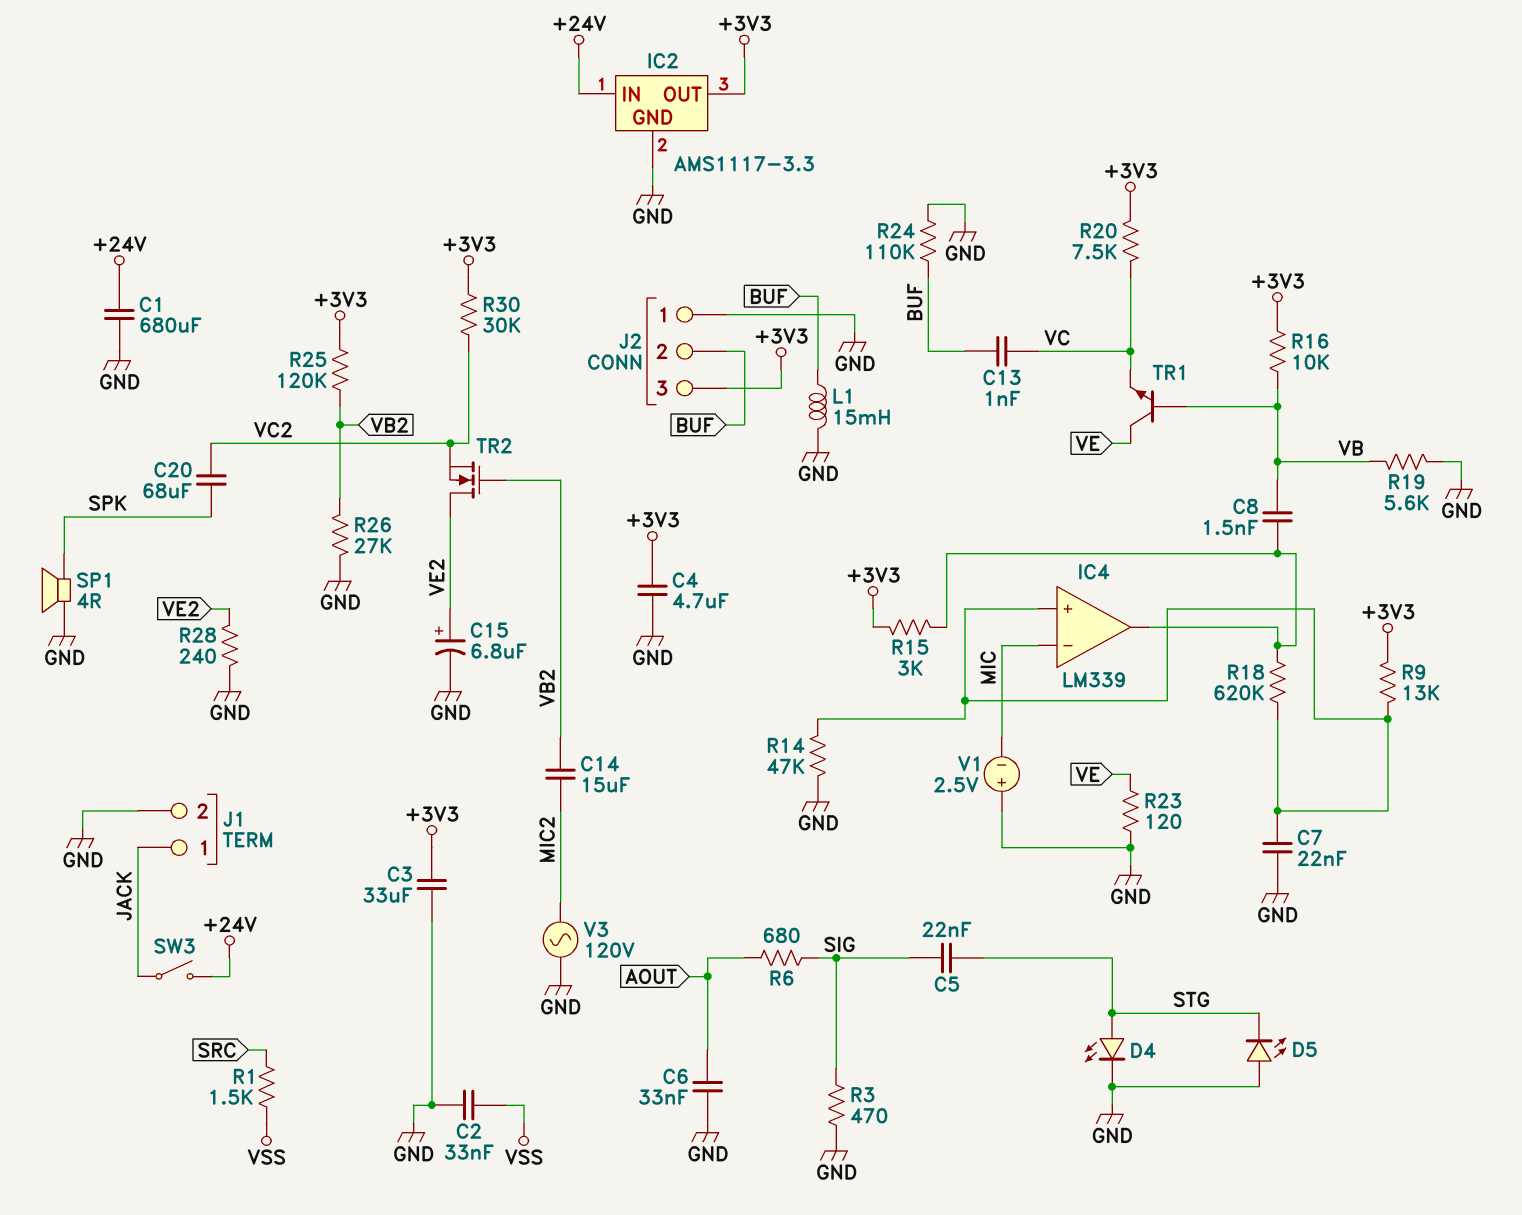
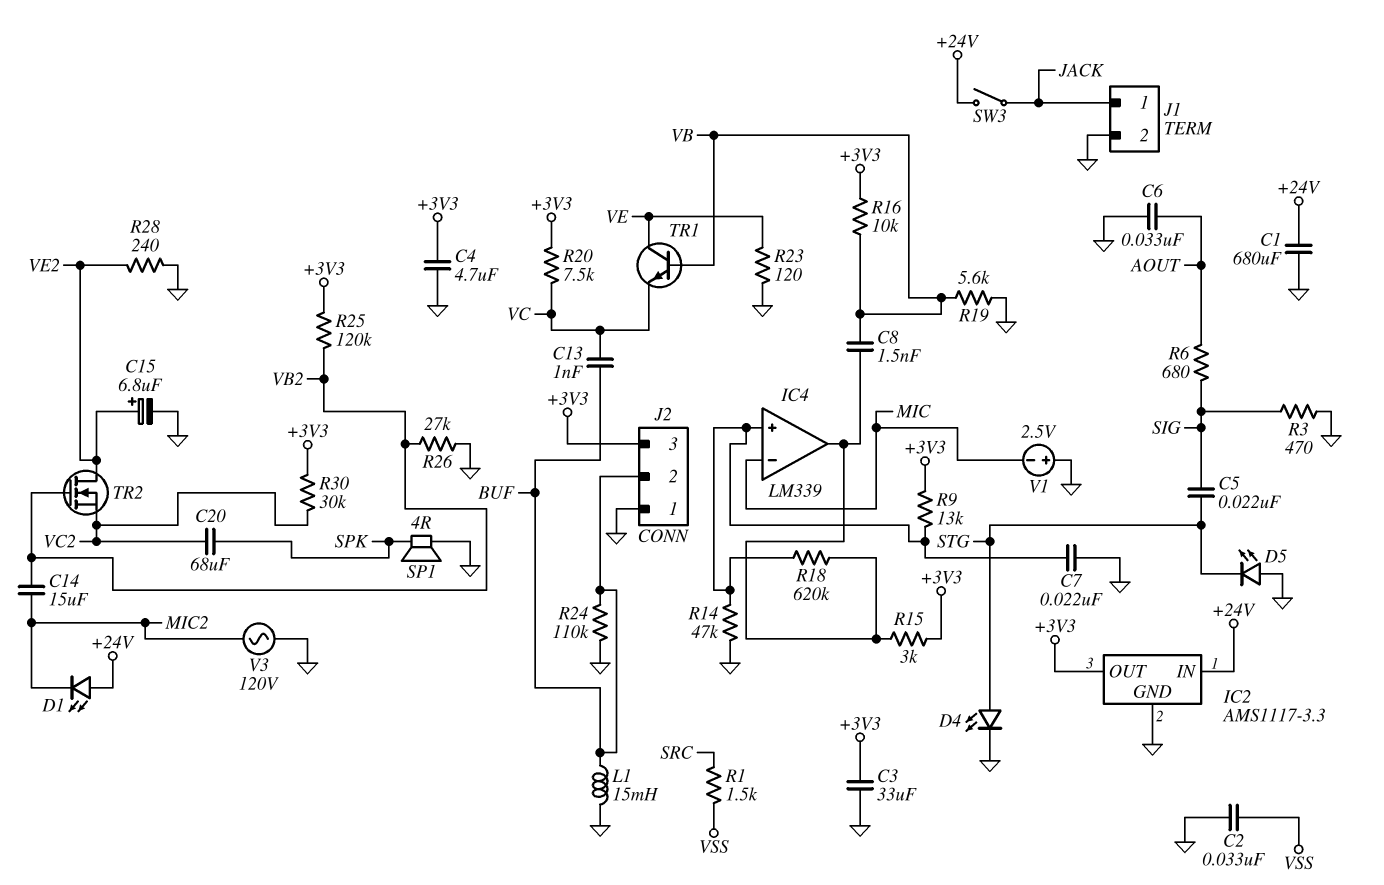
D1: none -> LED (A +24V, K MIC2)

